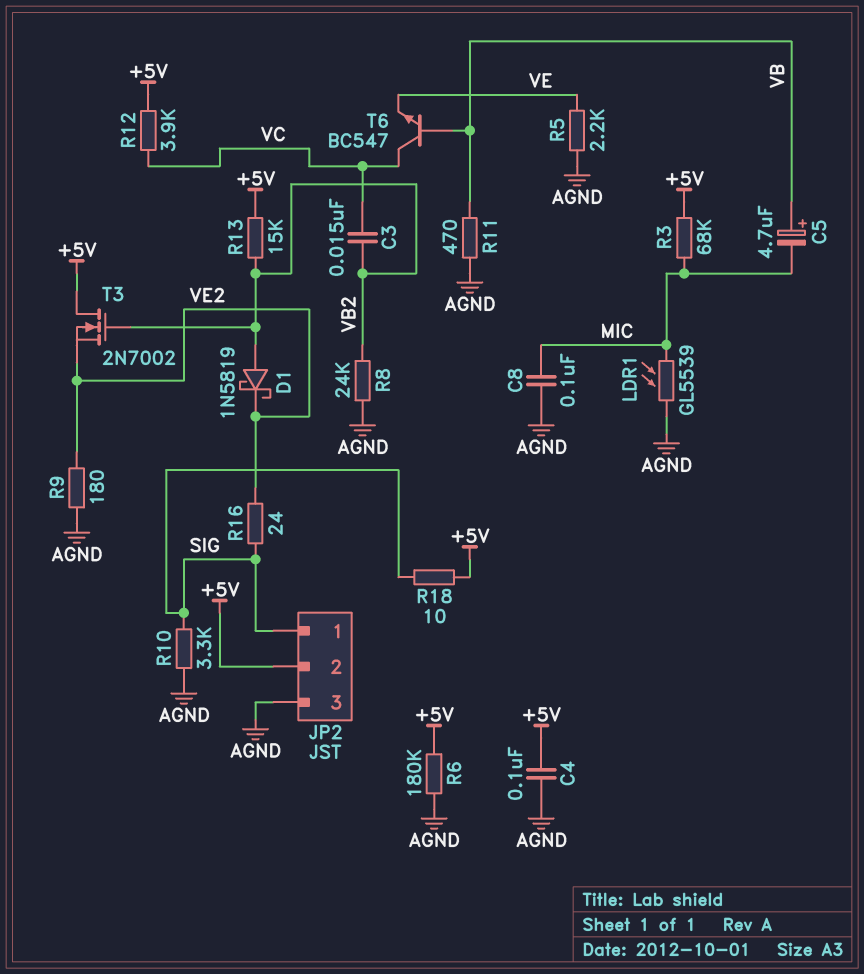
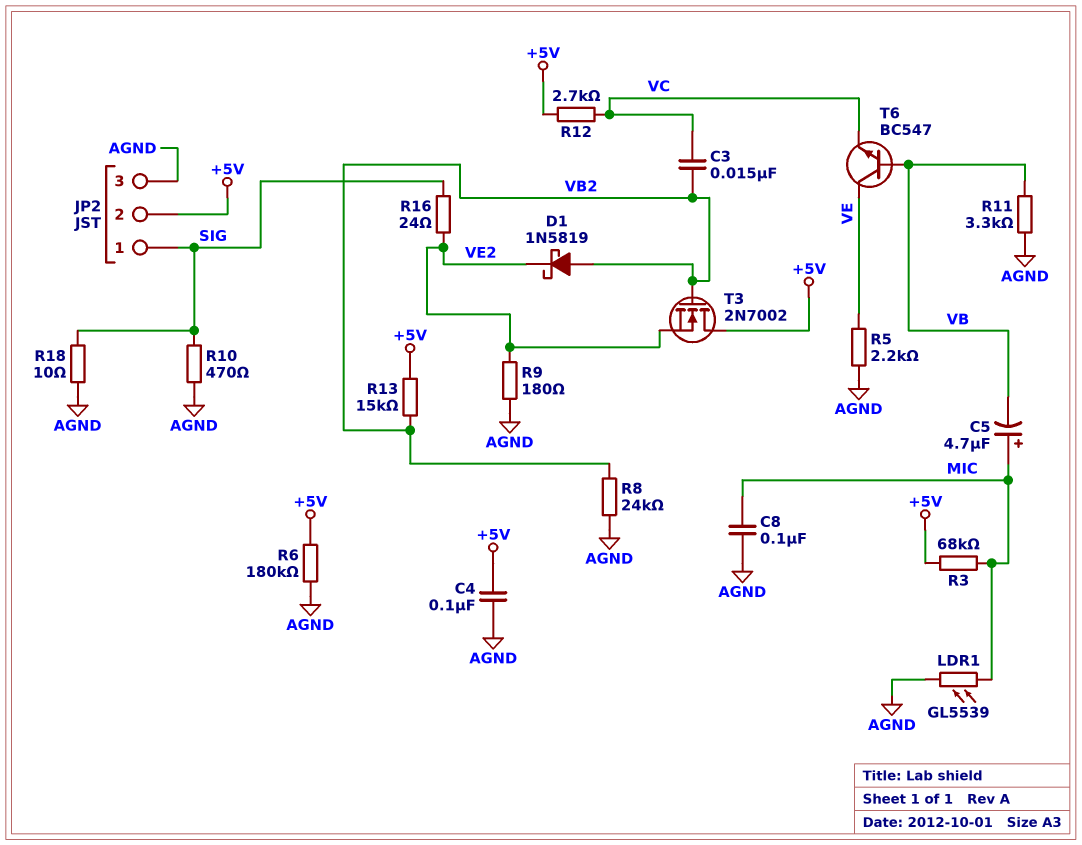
C5: 4.7uF (plus VB, minus MIC) -> 4.7uF (plus MIC, minus VB)
R10: 3.3k (AGND, SIG) -> 470 (AGND, SIG)
R11: 470 (AGND, VB) -> 3.3k (AGND, VB)
R12: 3.9k (+5V, VC) -> 2.7k (+5V, VC)
R18: 10 (+5V, SIG) -> 10 (AGND, SIG)
T6: NPN BC547 (B VB, C VC, E VE) -> NPN BC547 (B VB, C VE, E VC)

